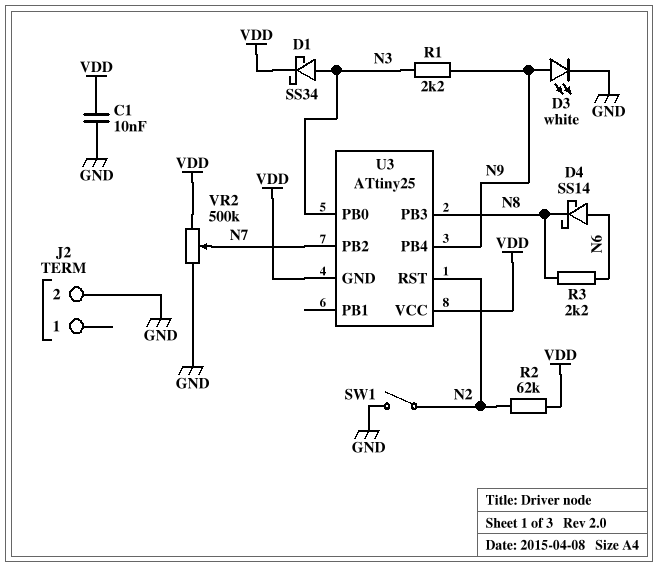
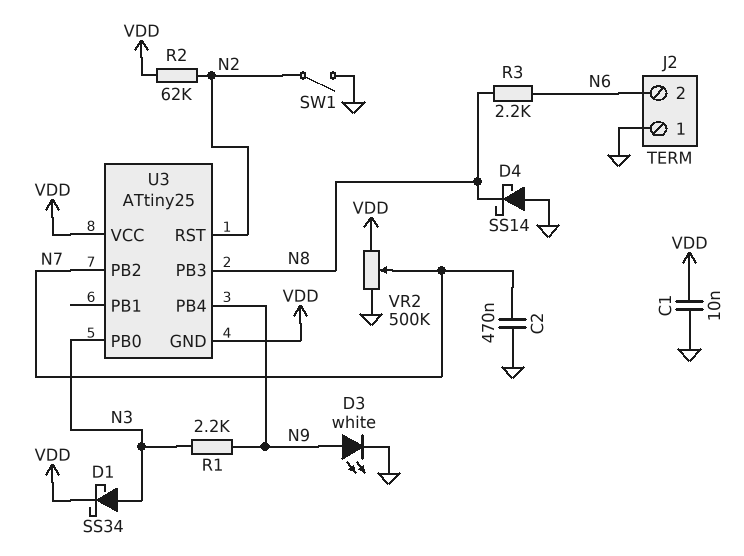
C2: none -> 470nF (GND, N7)
D4: schottky SS14 (A N6, K N8) -> schottky SS14 (A GND, K N8)
J2 pin 1: none -> GND
J2 pin 2: GND -> N6

